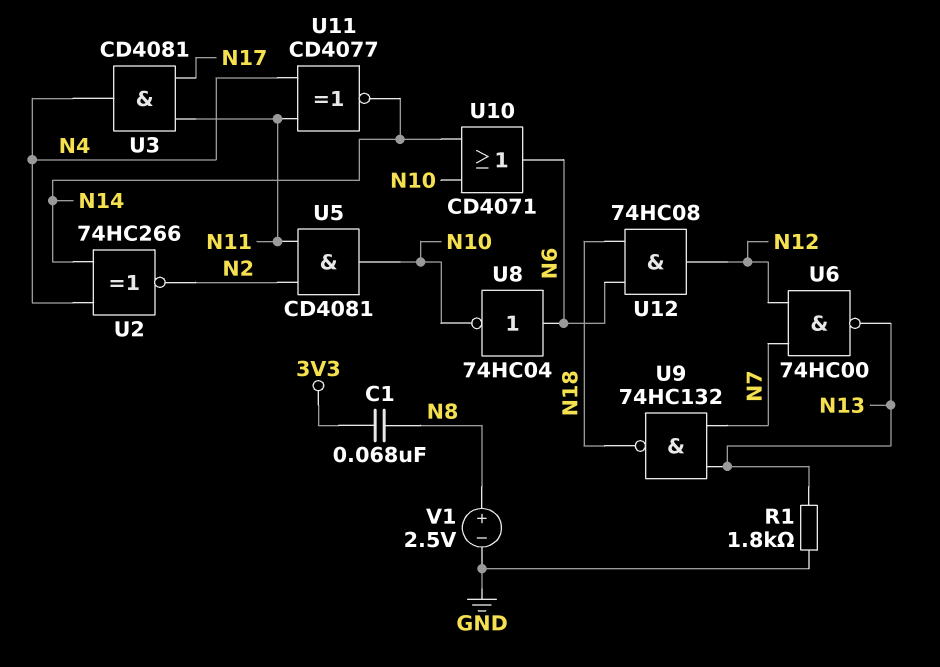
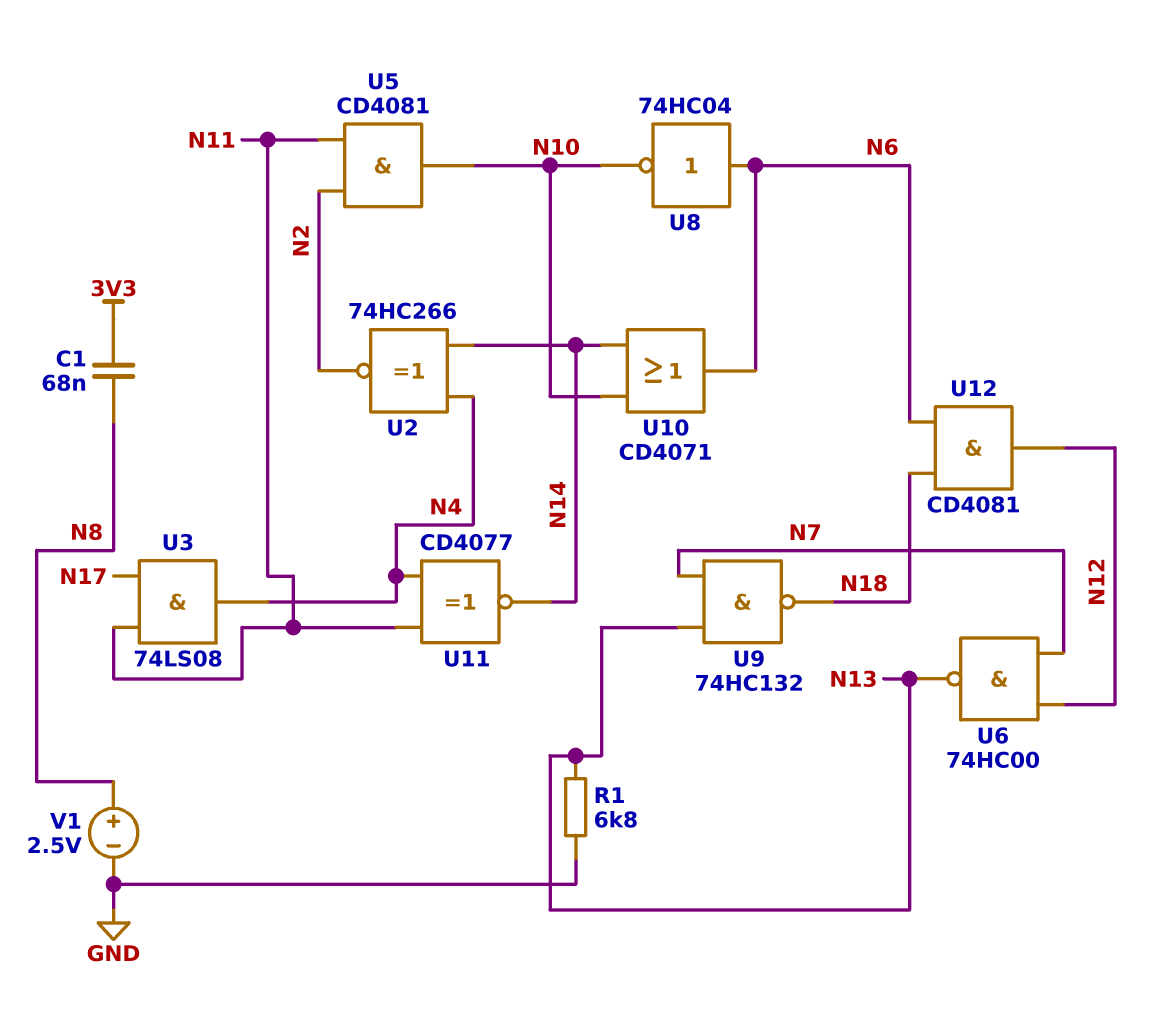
R1: 1.8k (GND, N13) -> 6.8k (GND, N13)
U3: AND CD4081 (in N11, in N17, out N4) -> AND 74LS08 (in N11, in N17, out N4)
U12: AND 74HC08 (in N6, in N18, out N12) -> AND CD4081 (in N6, in N18, out N12)

